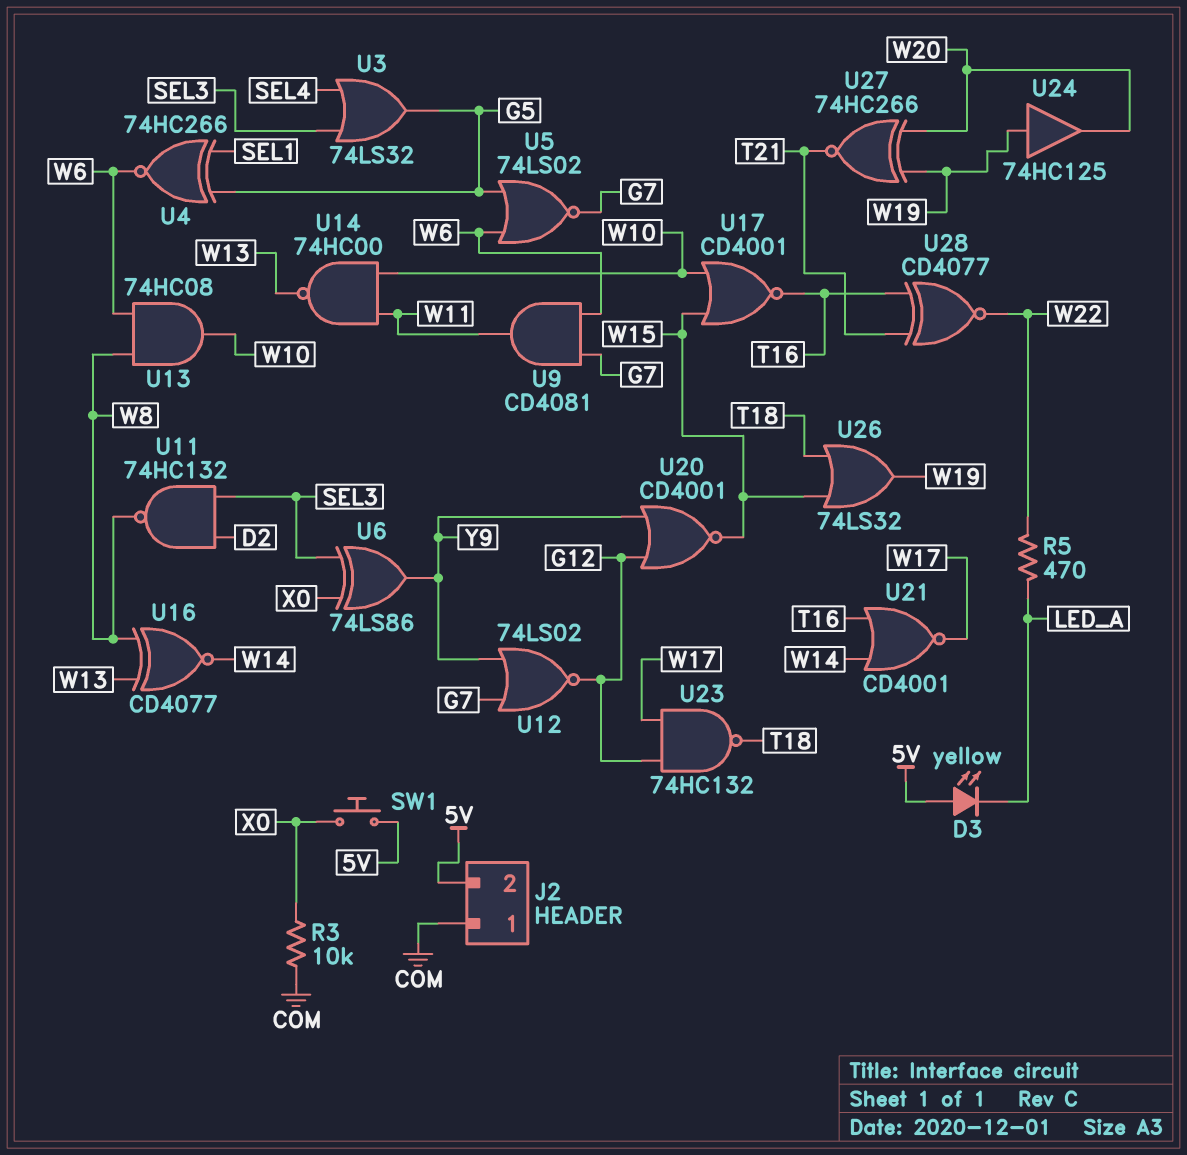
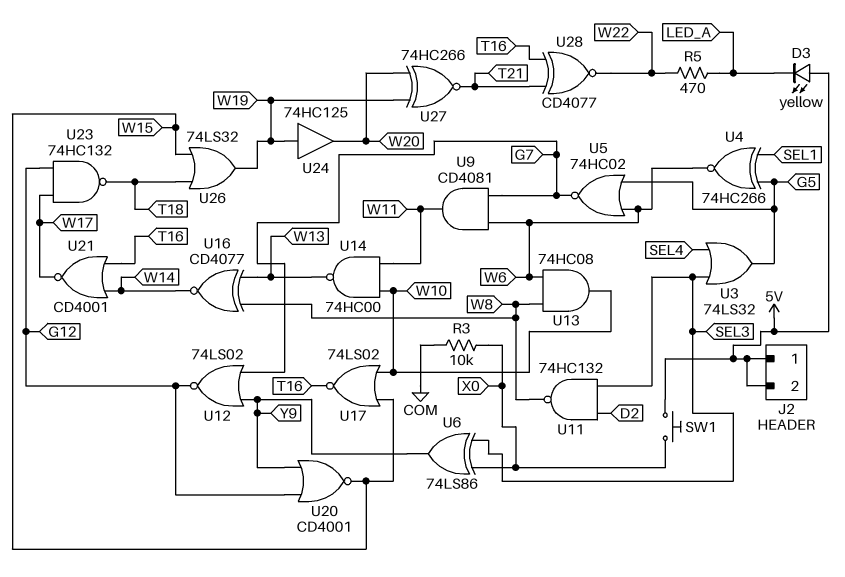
J2 pin 1: COM -> 5V
U5: NOR 74LS02 (in G5, in W6, out G7) -> NOR 74HC02 (in G5, in W6, out G7)
U17: NOR CD4001 (in W10, in W15, out T16) -> NOR 74LS02 (in W10, in W15, out T16)

